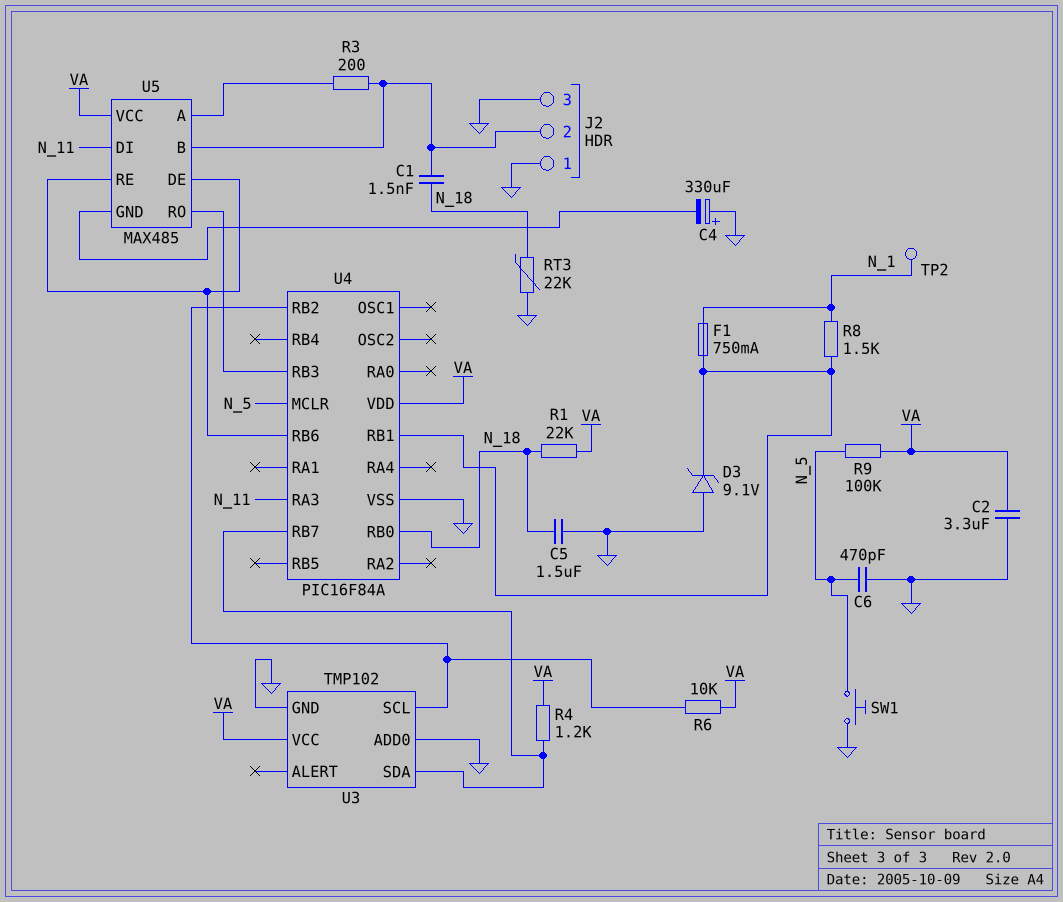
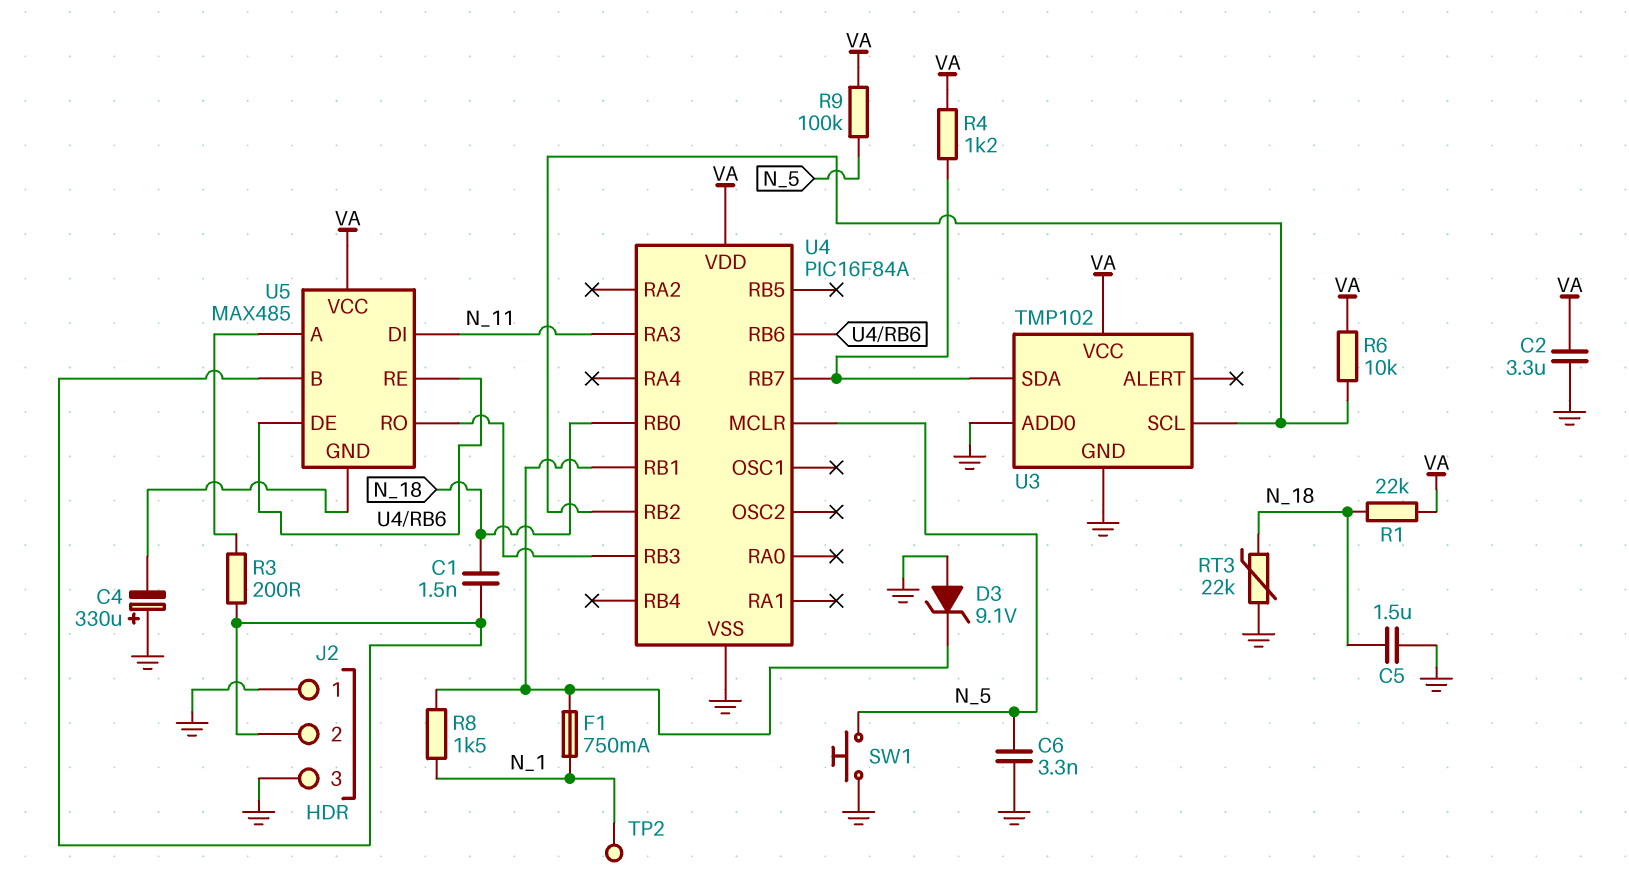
C6: 470pF (GND, N_5) -> 3.3nF (GND, N_5)

